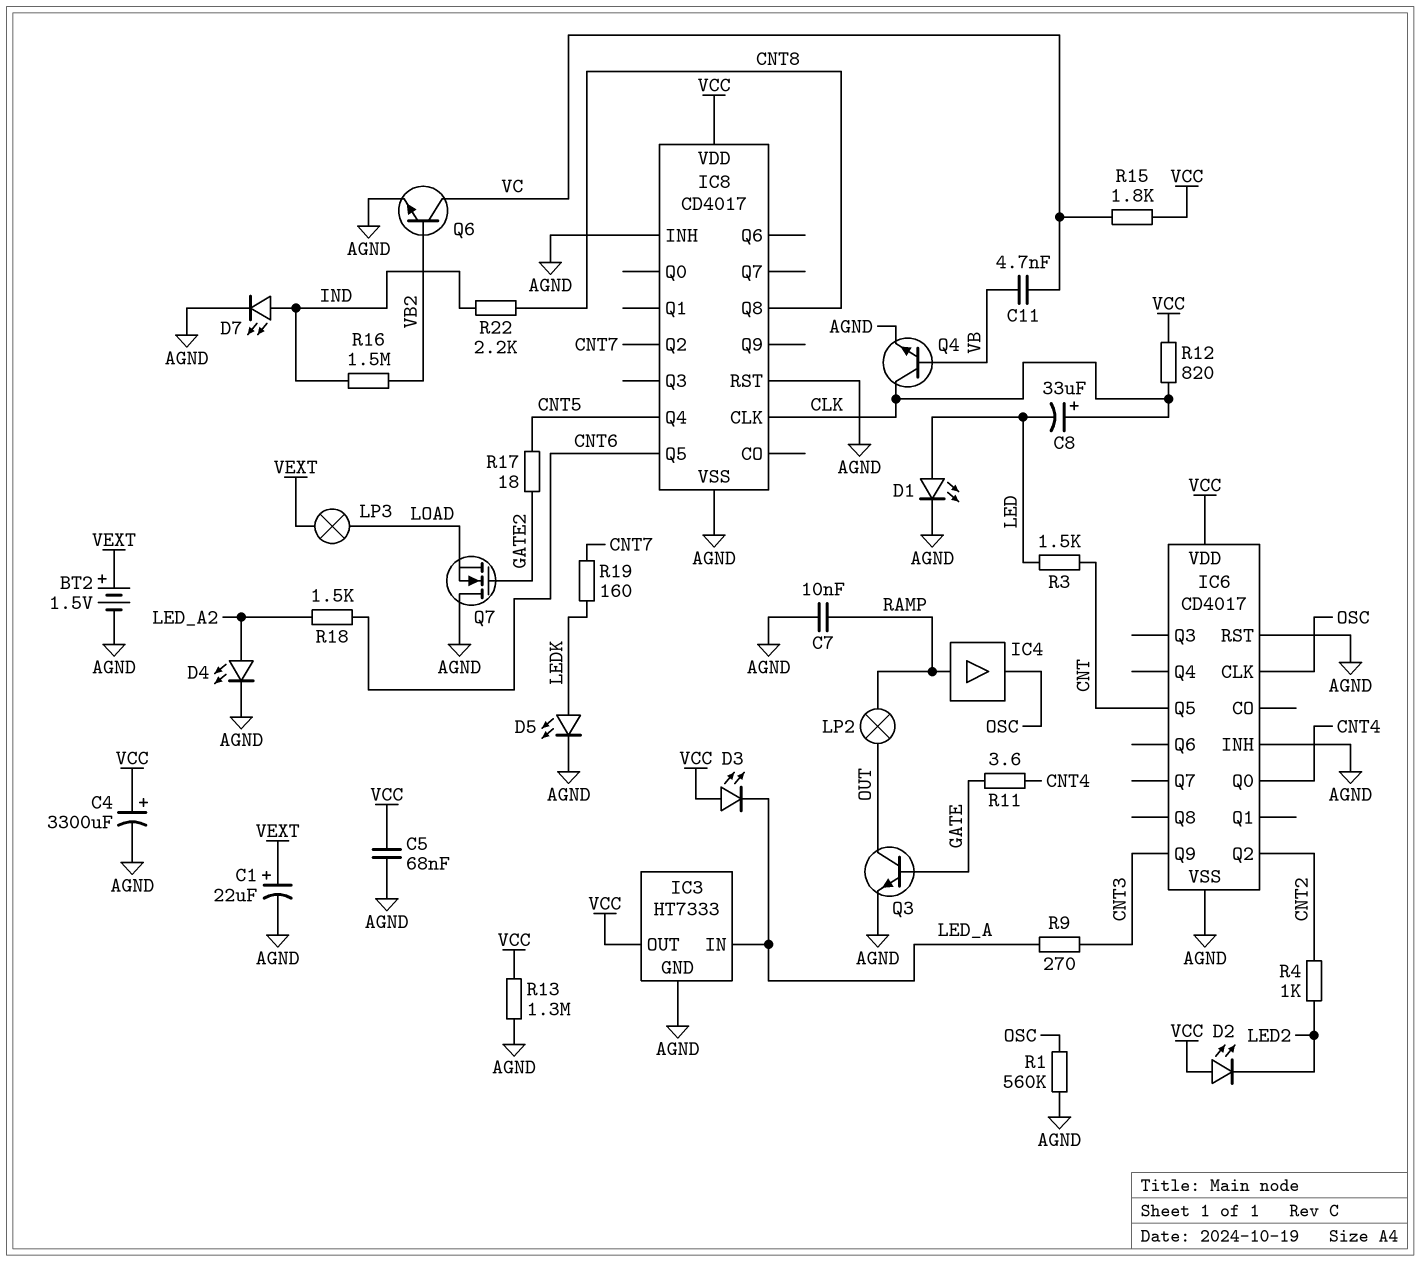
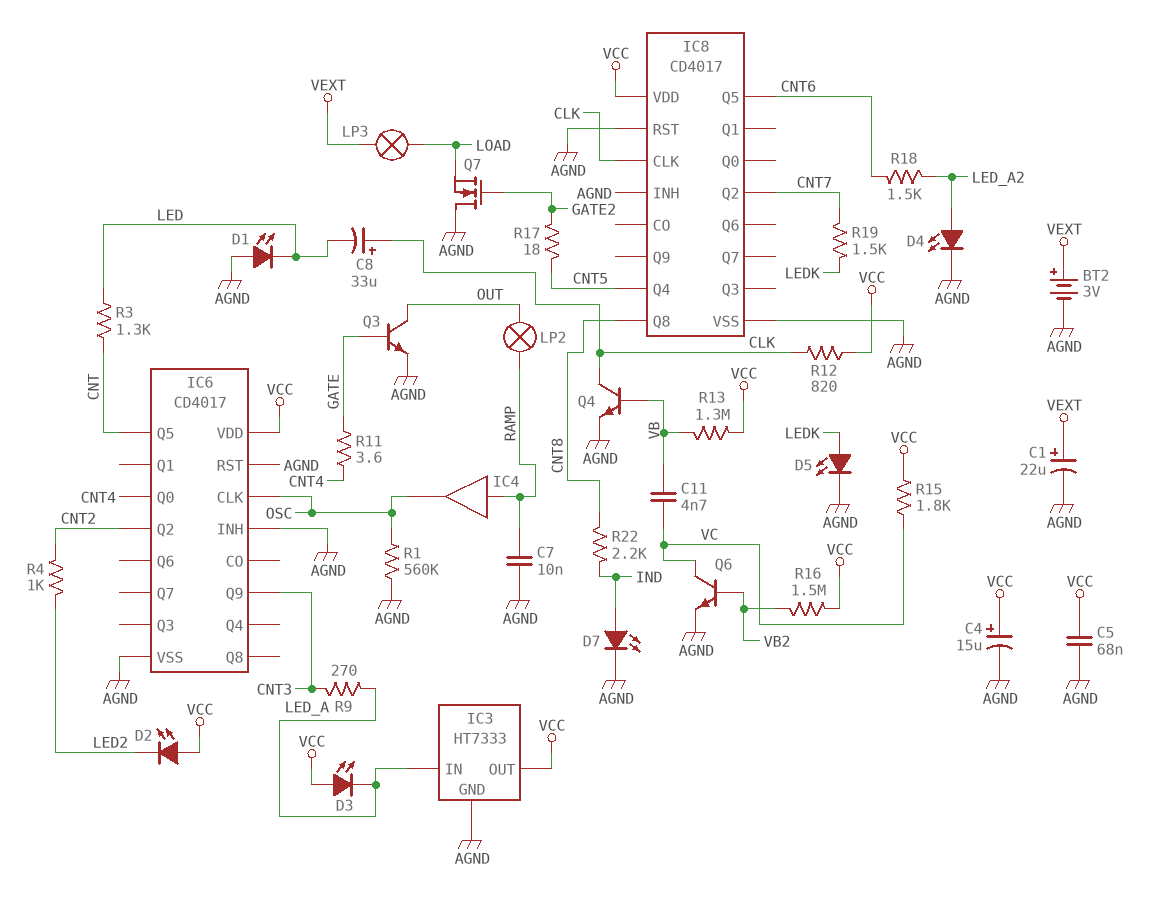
BT2: 1.5V (plus VEXT, minus AGND) -> 3V (plus VEXT, minus AGND)
C4: 3300uF (plus VCC, minus AGND) -> 15uF (plus VCC, minus AGND)
D1: LED (A LED, K AGND) -> LED (A AGND, K LED)
R3: 1.5k (CNT, LED) -> 1.3k (CNT, LED)
R13: 1.3M (AGND, VCC) -> 1.3M (VB, VCC)
R16: 1.5M (IND, VB2) -> 1.5M (VB2, VCC)
R19: 160 (CNT7, LEDK) -> 1.5k (CNT7, LEDK)

